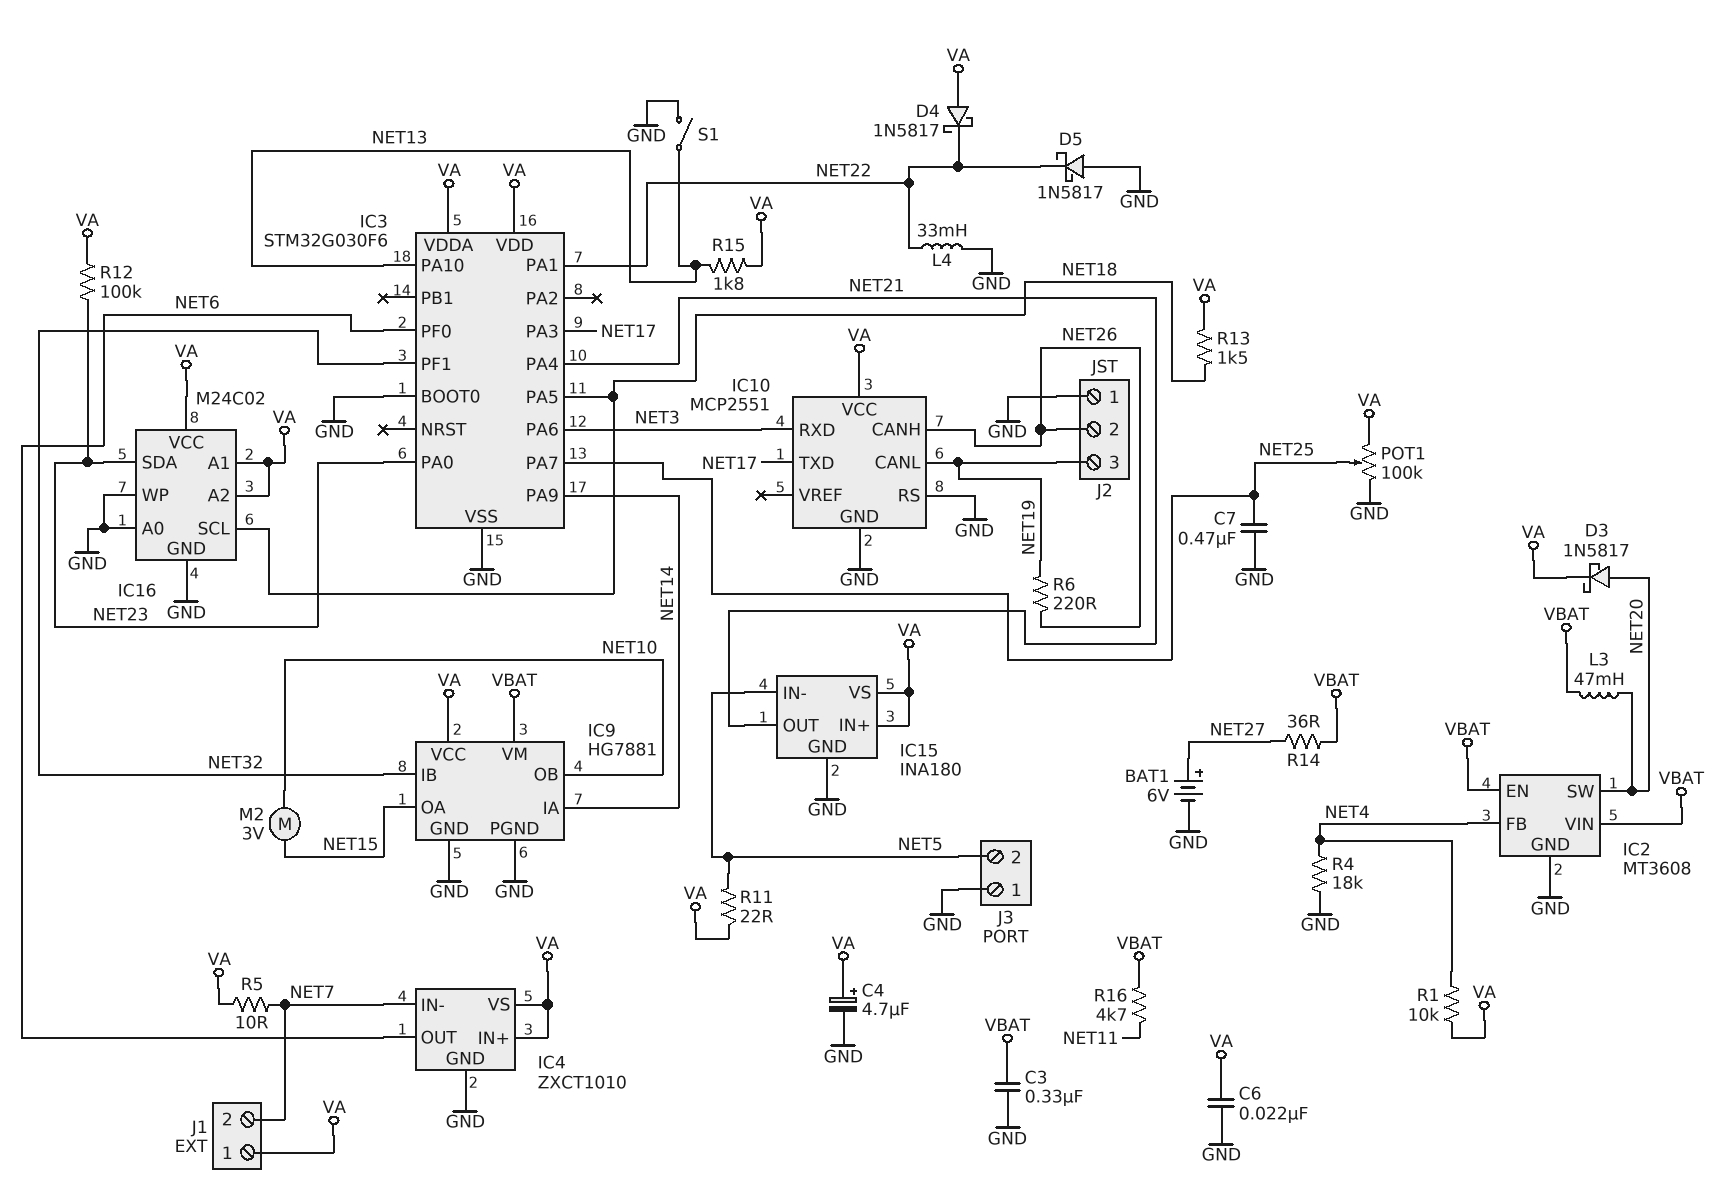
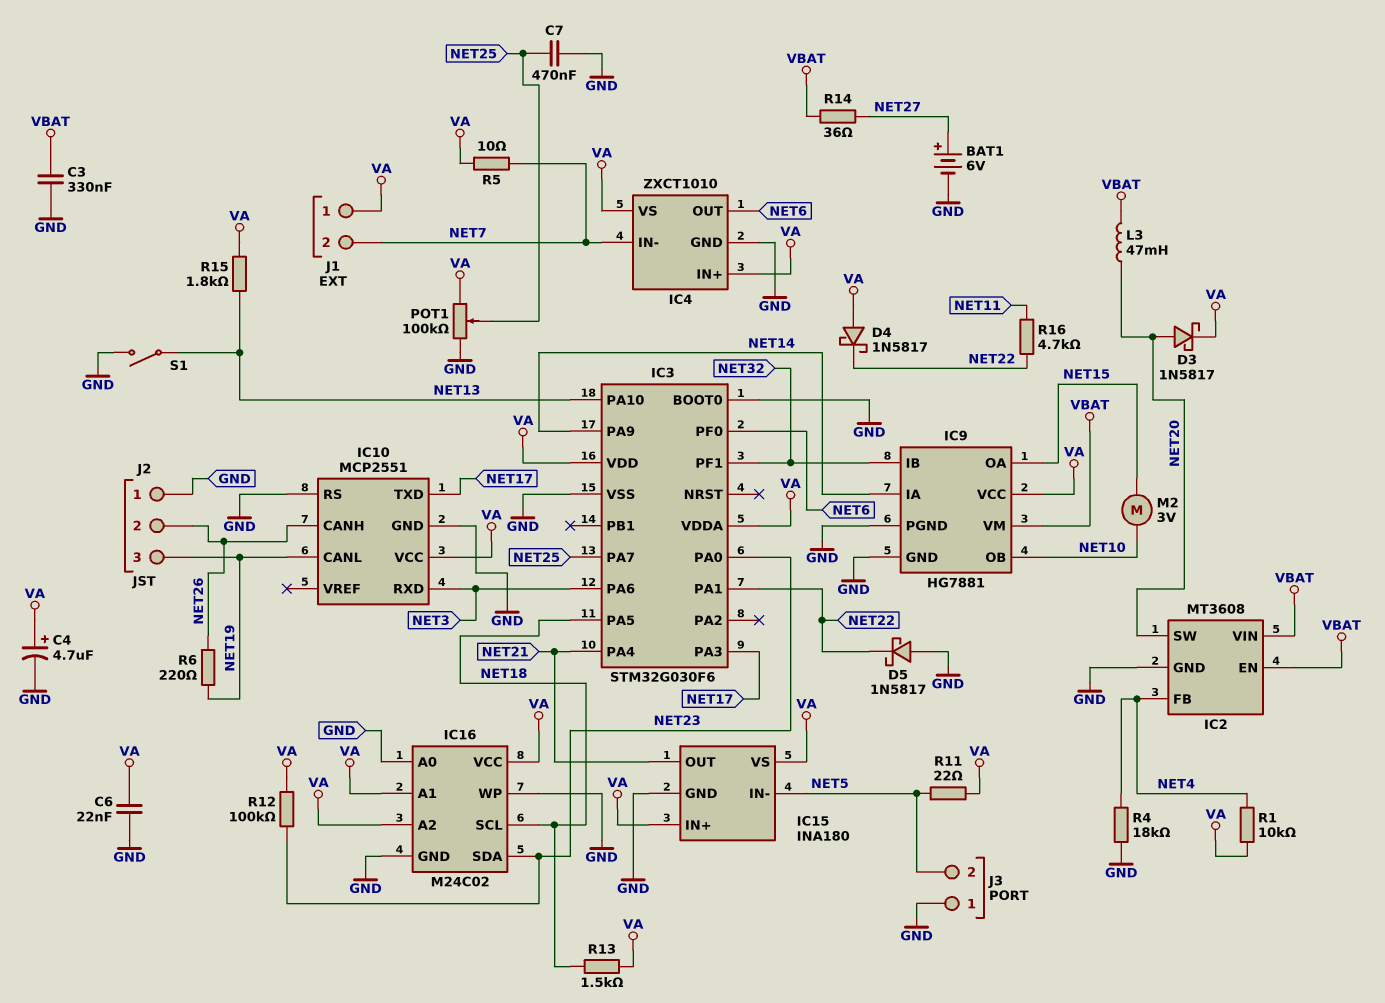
L4: 33mH (GND, NET22) -> none
R16: 4.7k (NET11, VBAT) -> 4.7k (NET11, NET22)

